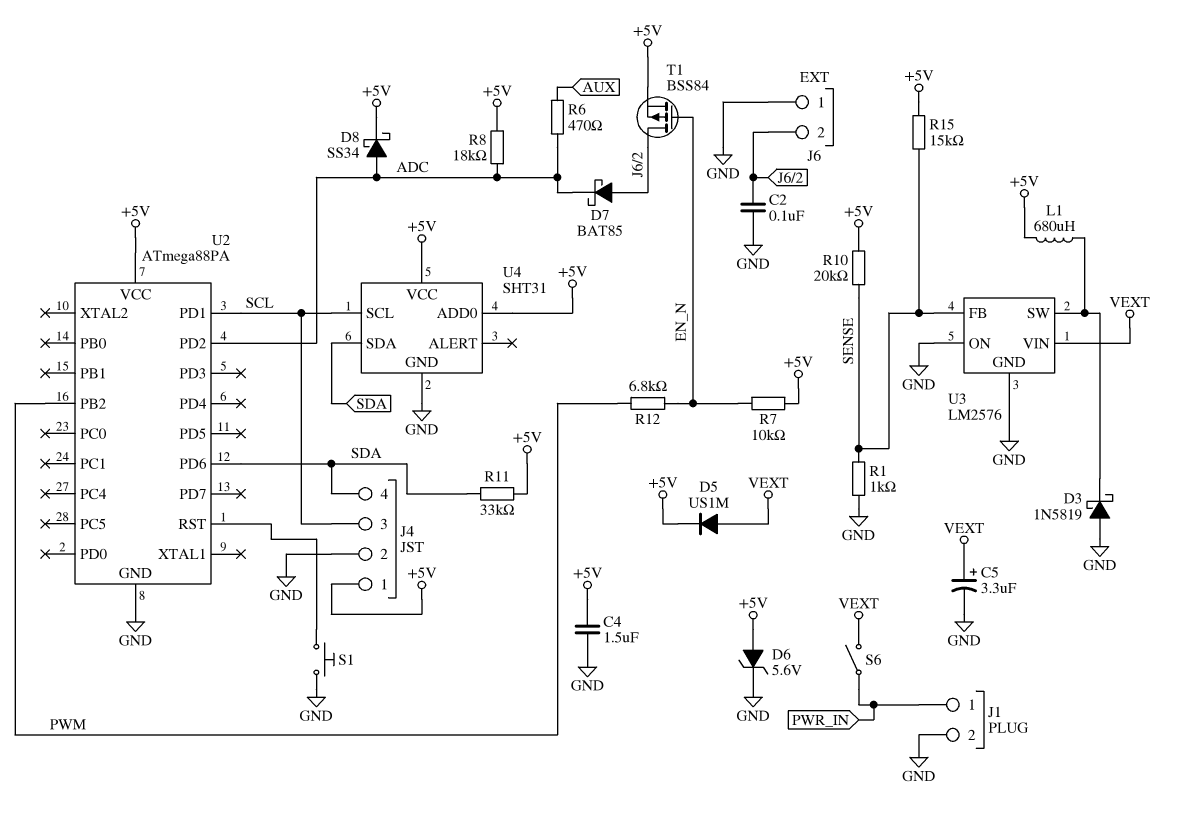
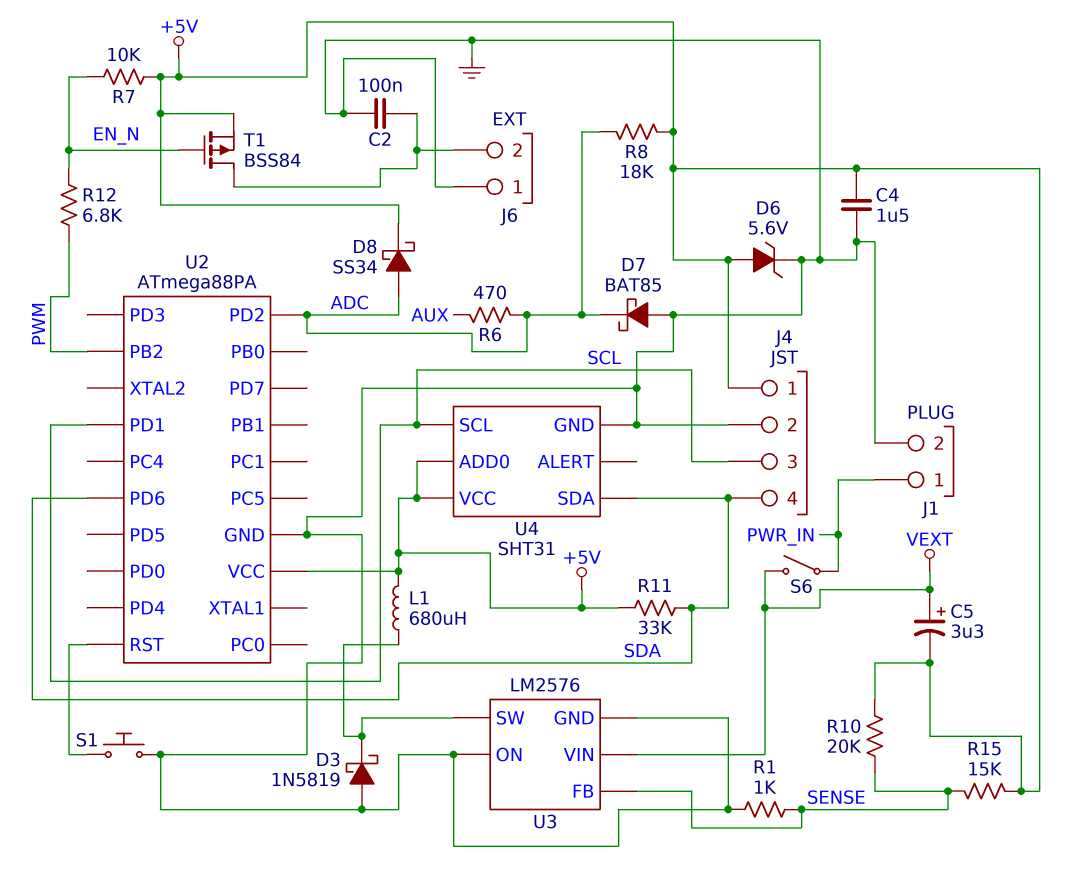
C5: 3.3uF (plus VEXT, minus GND) -> 3.3uF (plus VEXT, minus +5V)
D5: diode US1M (A VEXT, K +5V) -> none
D7: schottky BAT85 (A J6/2, K ADC) -> schottky BAT85 (A GND, K ADC)

